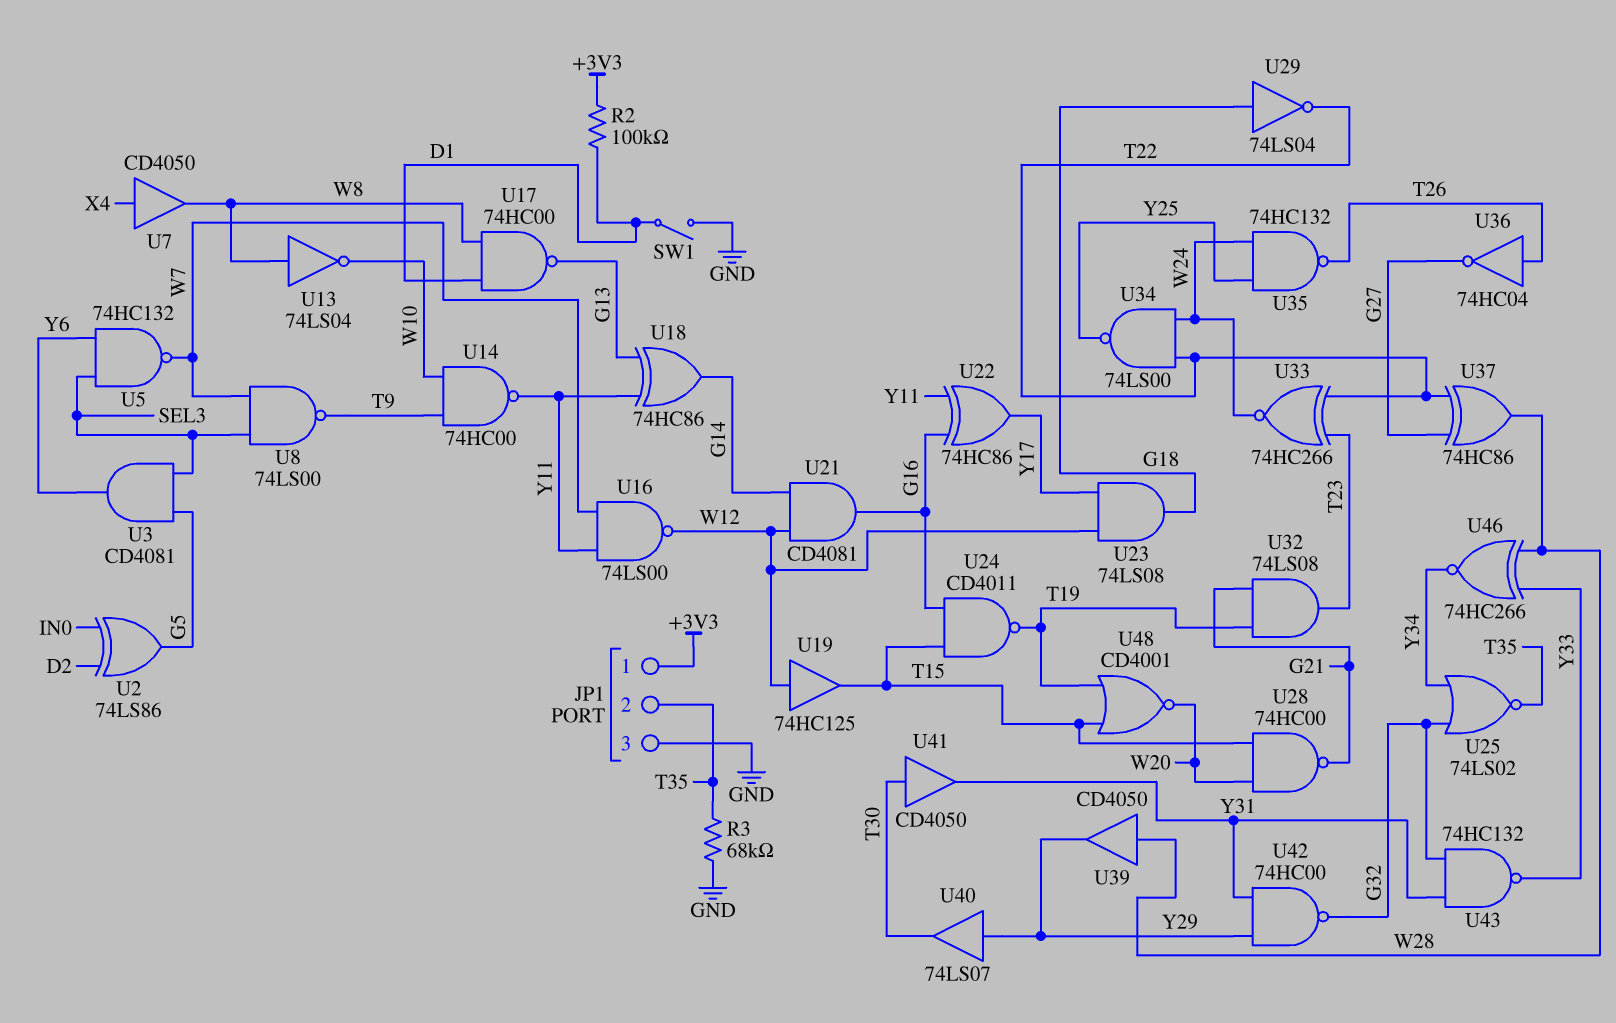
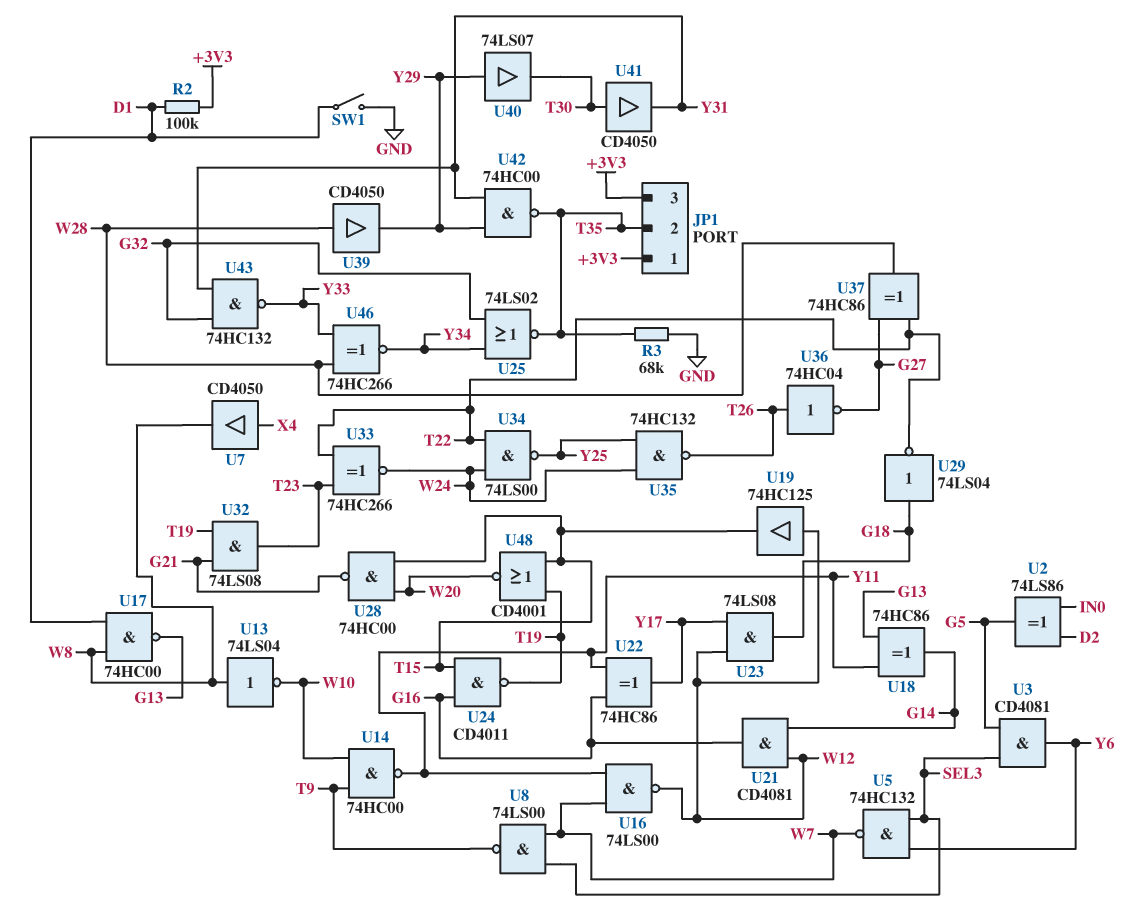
JP1 pin 3: GND -> +3V3
U42: NAND 74HC00 (in Y29, in Y31, out G32) -> NAND 74HC00 (in Y29, in Y31, out T35)

